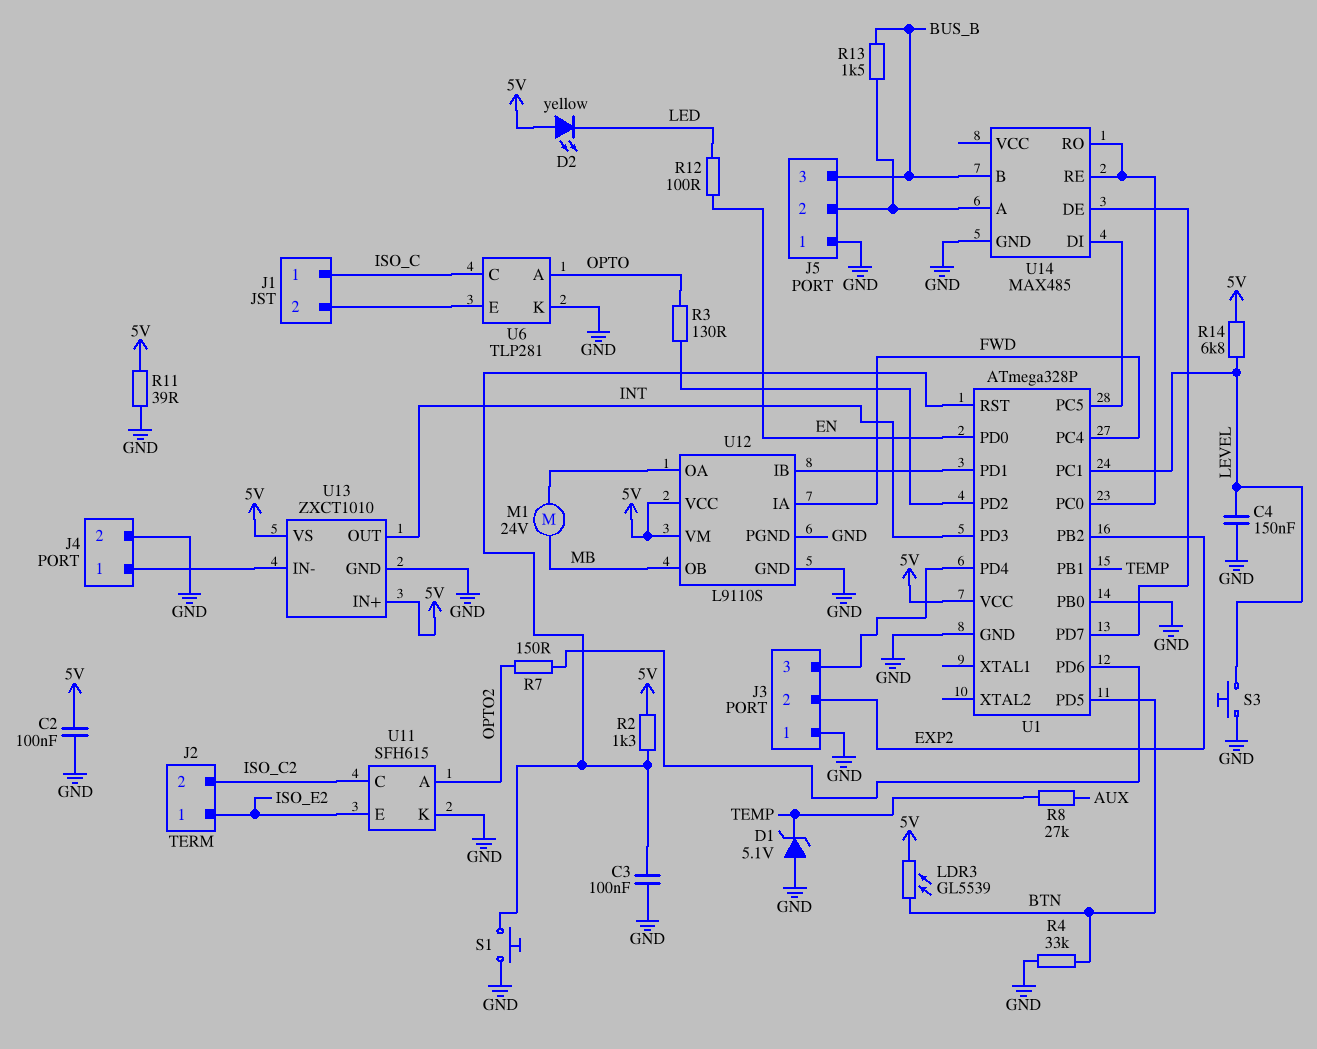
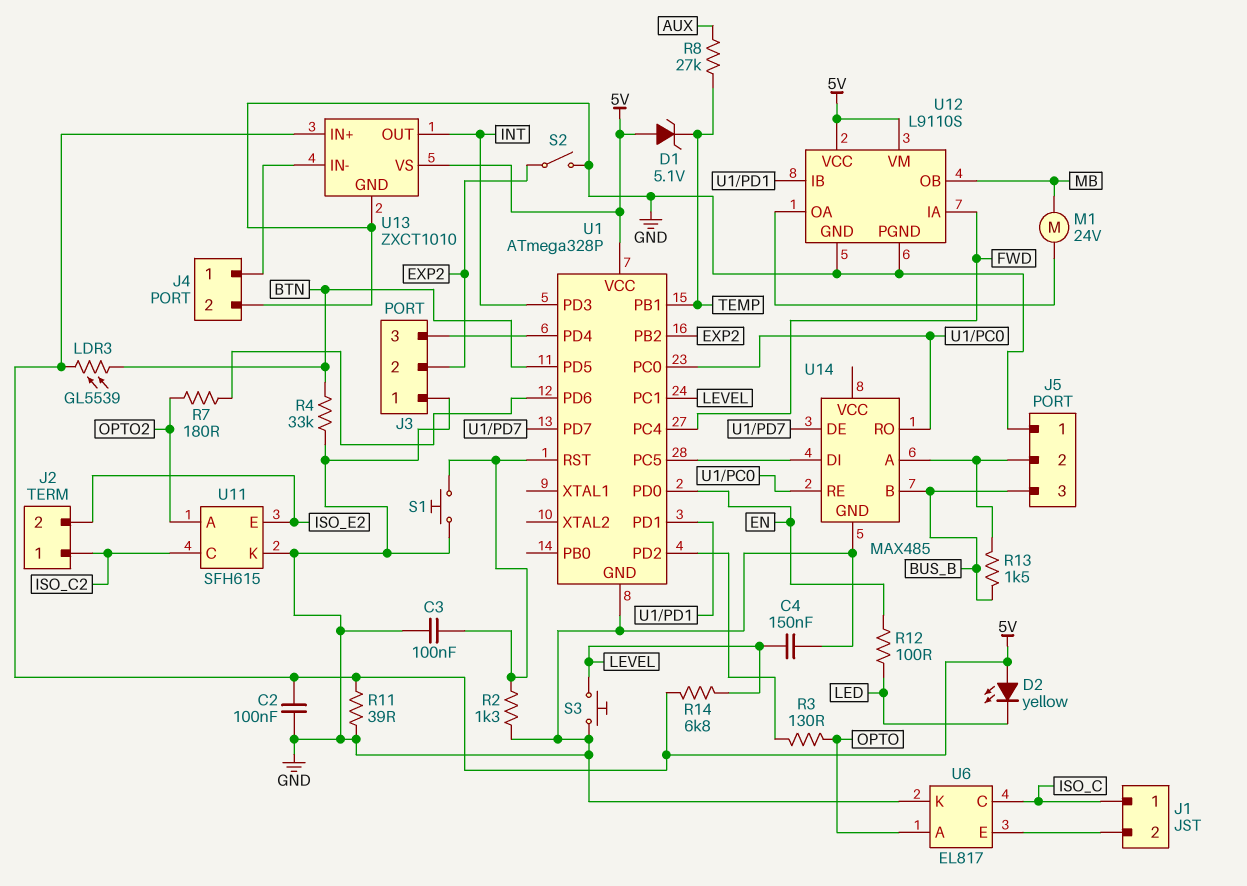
D1: zener 5.1V (A GND, K TEMP) -> zener 5.1V (A 5V, K TEMP)
J2 pin 1: ISO_E2 -> ISO_C2
J2 pin 2: ISO_C2 -> ISO_E2
R2: 1.3k (5V, U1/RST) -> 1.3k (GND, U1/RST)
R7: 150 (OPTO2, U1/PD6) -> 180 (OPTO2, U1/PD6)
S2: none -> switch (EXP2, GND)
U1 pin PB0: GND -> none
U6: TLP281 -> EL817

